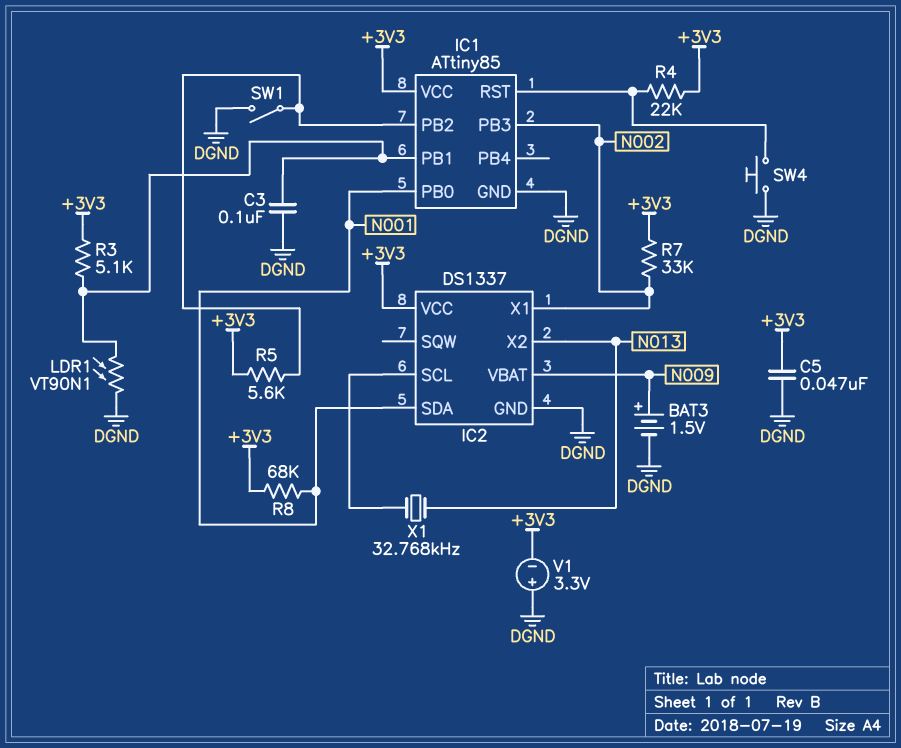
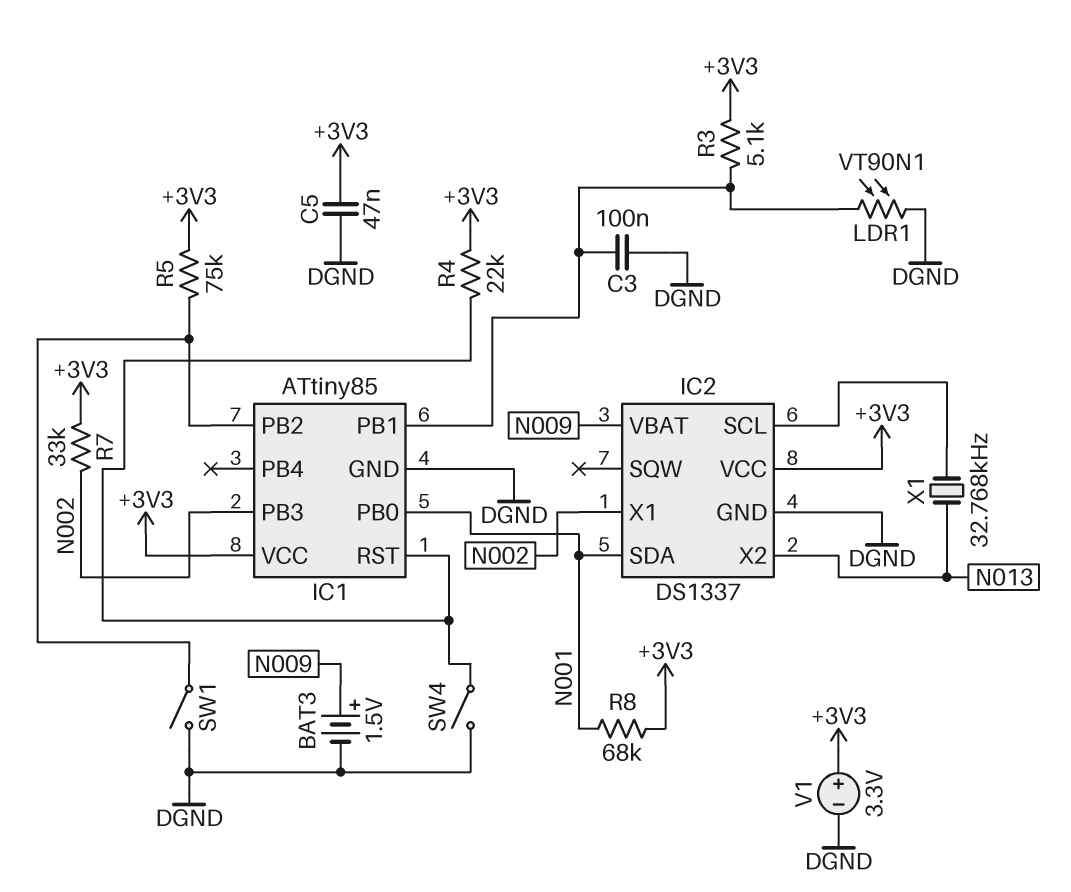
R5: 5.6k (+3V3, IC1/PB2) -> 75k (+3V3, IC1/PB2)
SW4: button (DGND, IC1/RST) -> switch (DGND, IC1/RST)
V1: 3.3V (plus DGND, minus +3V3) -> 3.3V (plus +3V3, minus DGND)

